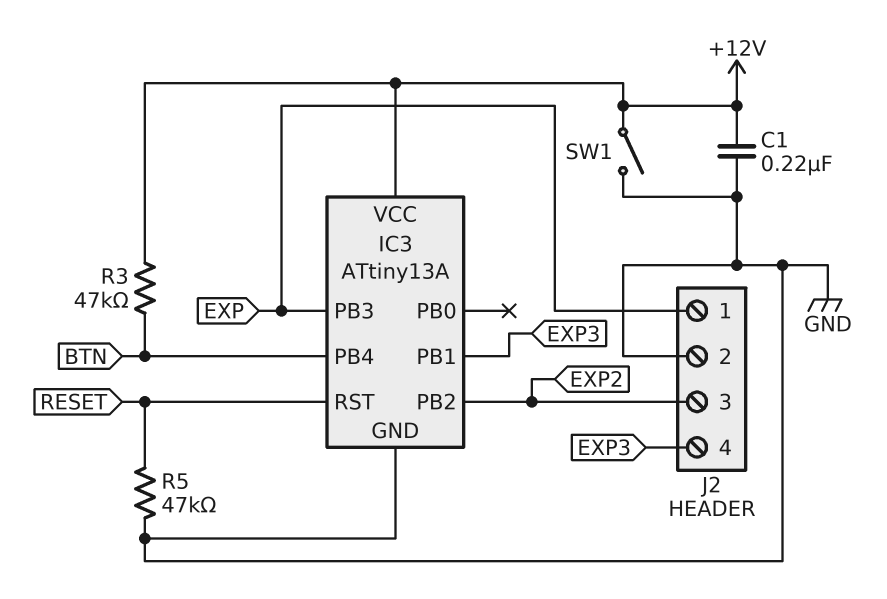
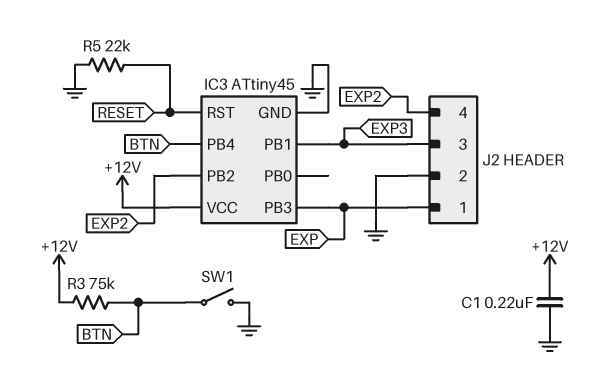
IC3: ATtiny13A -> ATtiny45
J2 pin 3: EXP2 -> EXP3
J2 pin 4: EXP3 -> EXP2
R3: 47k (+12V, BTN) -> 75k (+12V, BTN)
R5: 47k (GND, RESET) -> 22k (GND, RESET)
SW1: switch (+12V, GND) -> switch (BTN, GND)

